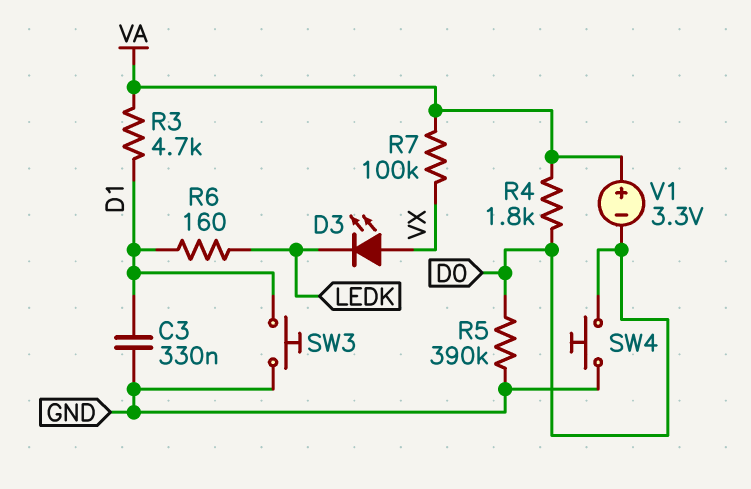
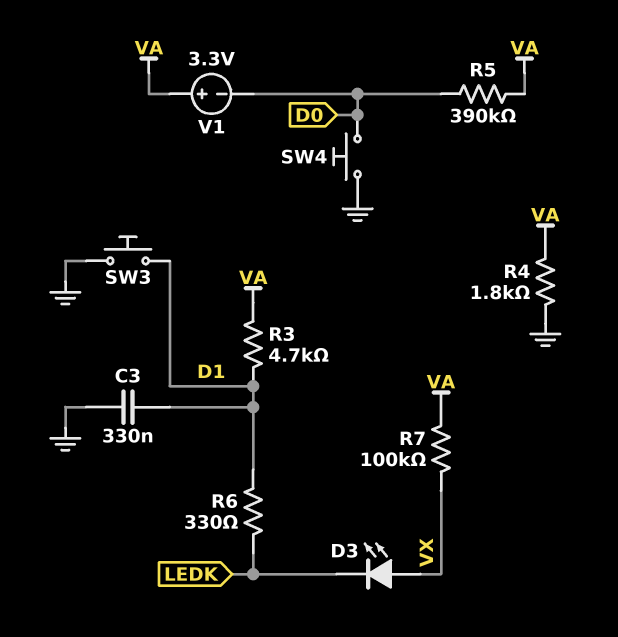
R4: 1.8k (D0, VA) -> 1.8k (GND, VA)
R5: 390k (D0, GND) -> 390k (D0, VA)
R6: 160 (D1, LEDK) -> 330 (D1, LEDK)

